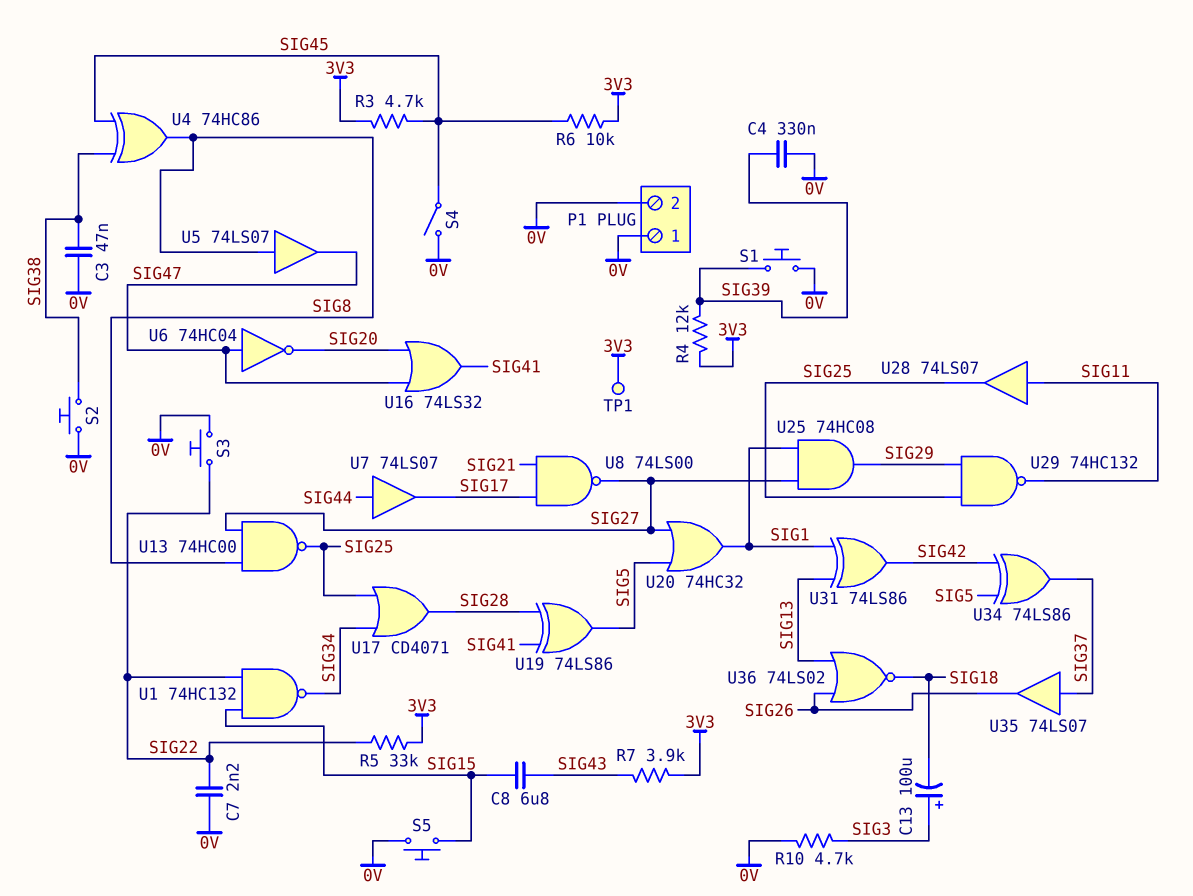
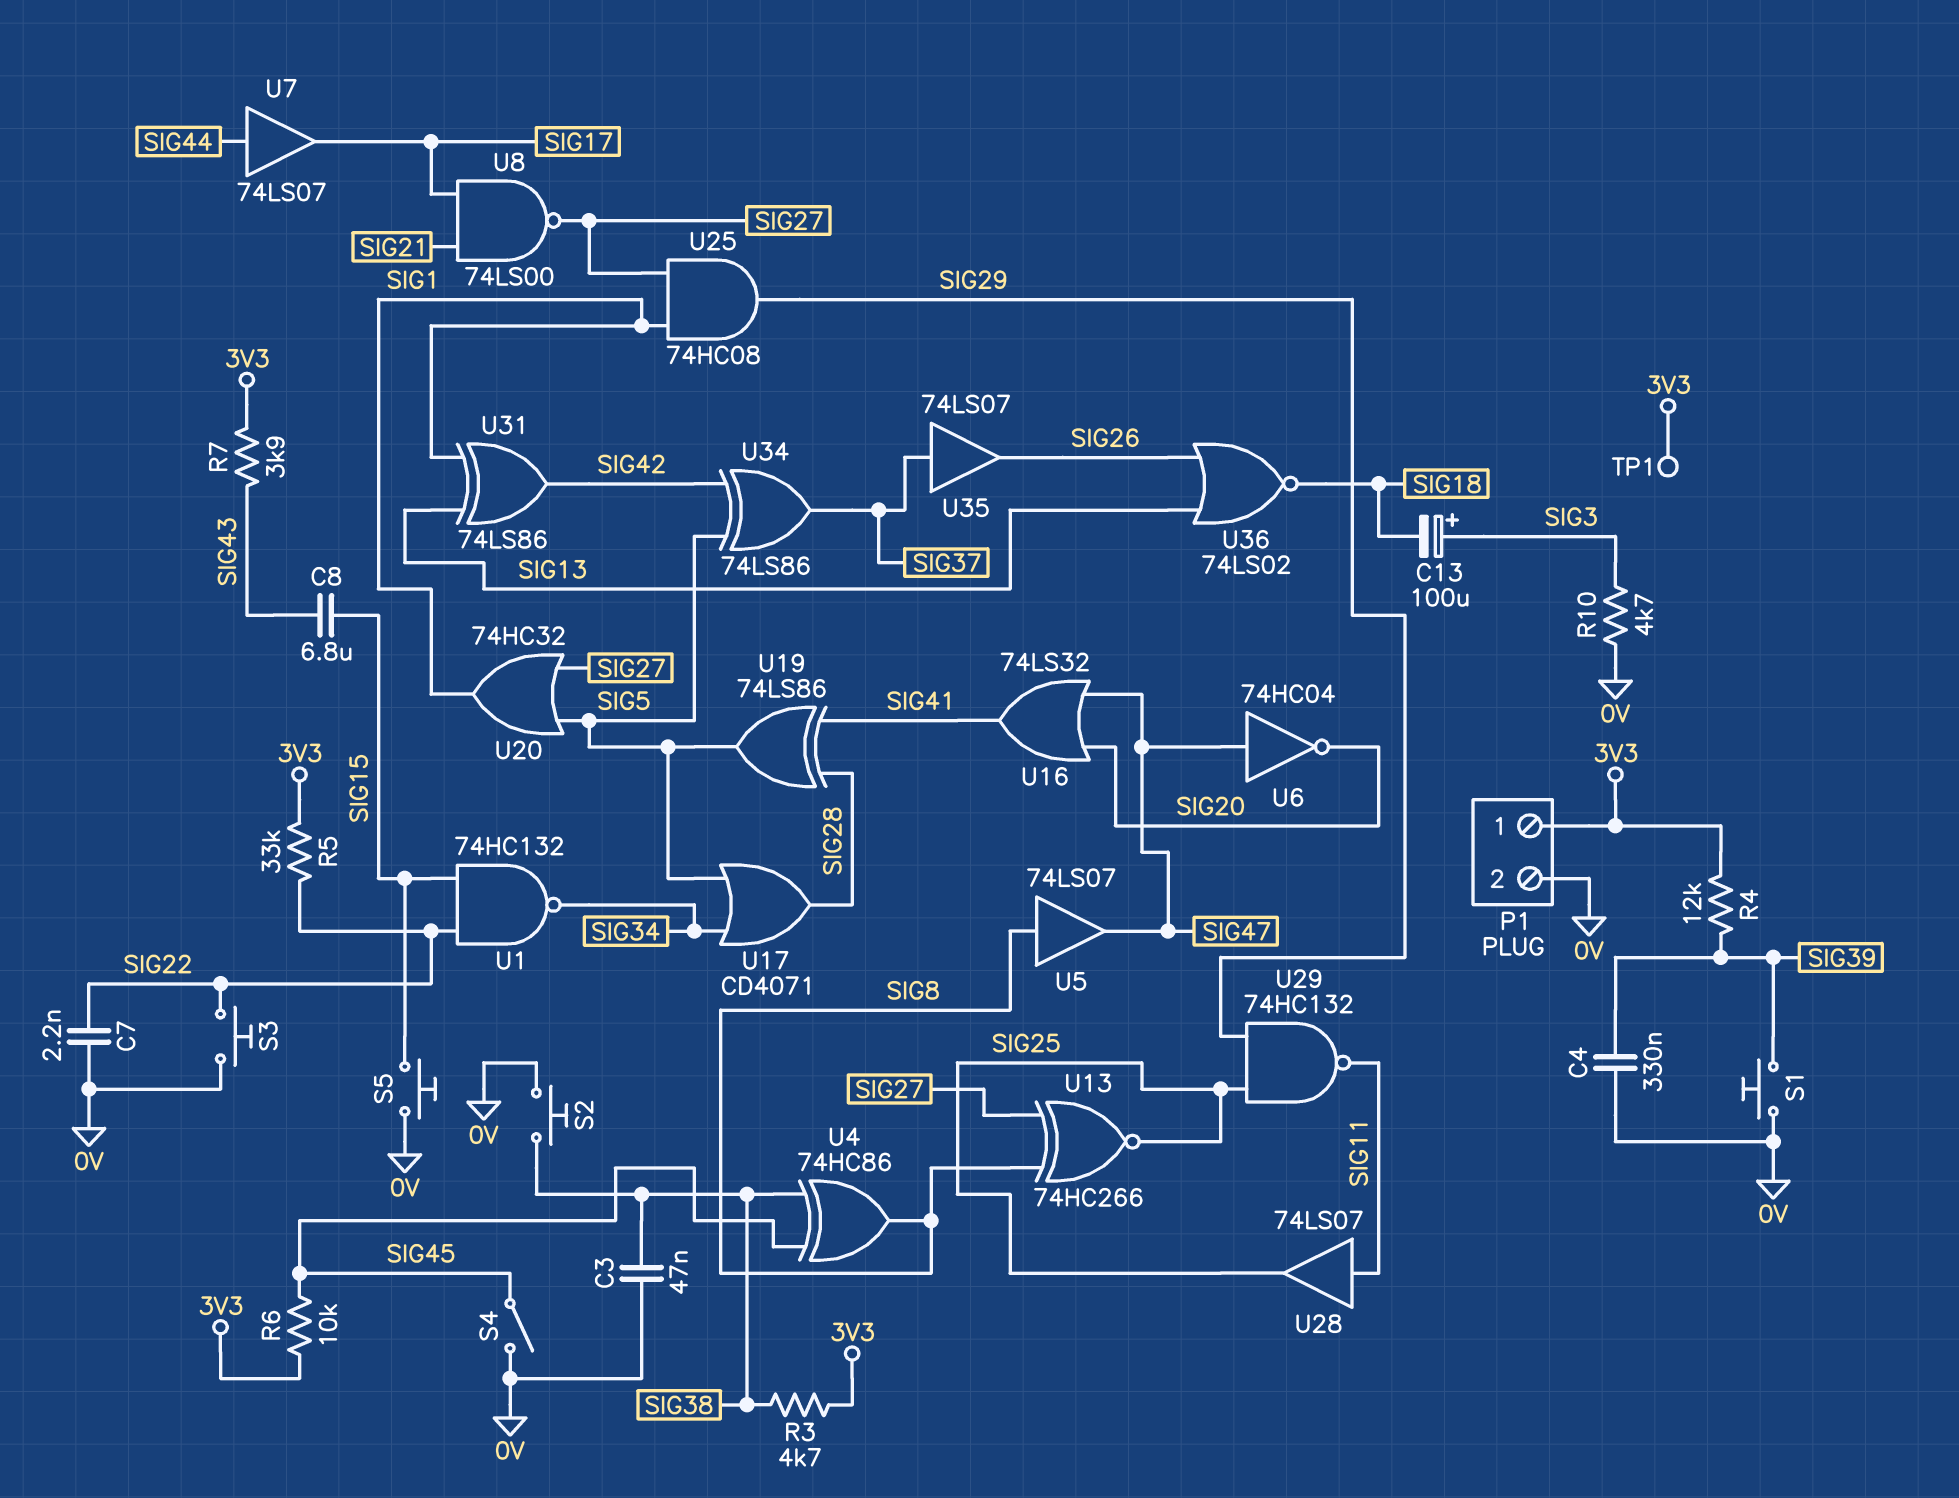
P1 pin 1: 0V -> 3V3
R3: 4.7k (3V3, SIG45) -> 4.7k (3V3, SIG38)
U13: NAND 74HC00 (in SIG8, in SIG27, out SIG25) -> XNOR 74HC266 (in SIG8, in SIG27, out SIG25)
U17: OR CD4071 (in SIG25, in SIG34, out SIG28) -> OR CD4071 (in SIG5, in SIG34, out SIG28)

